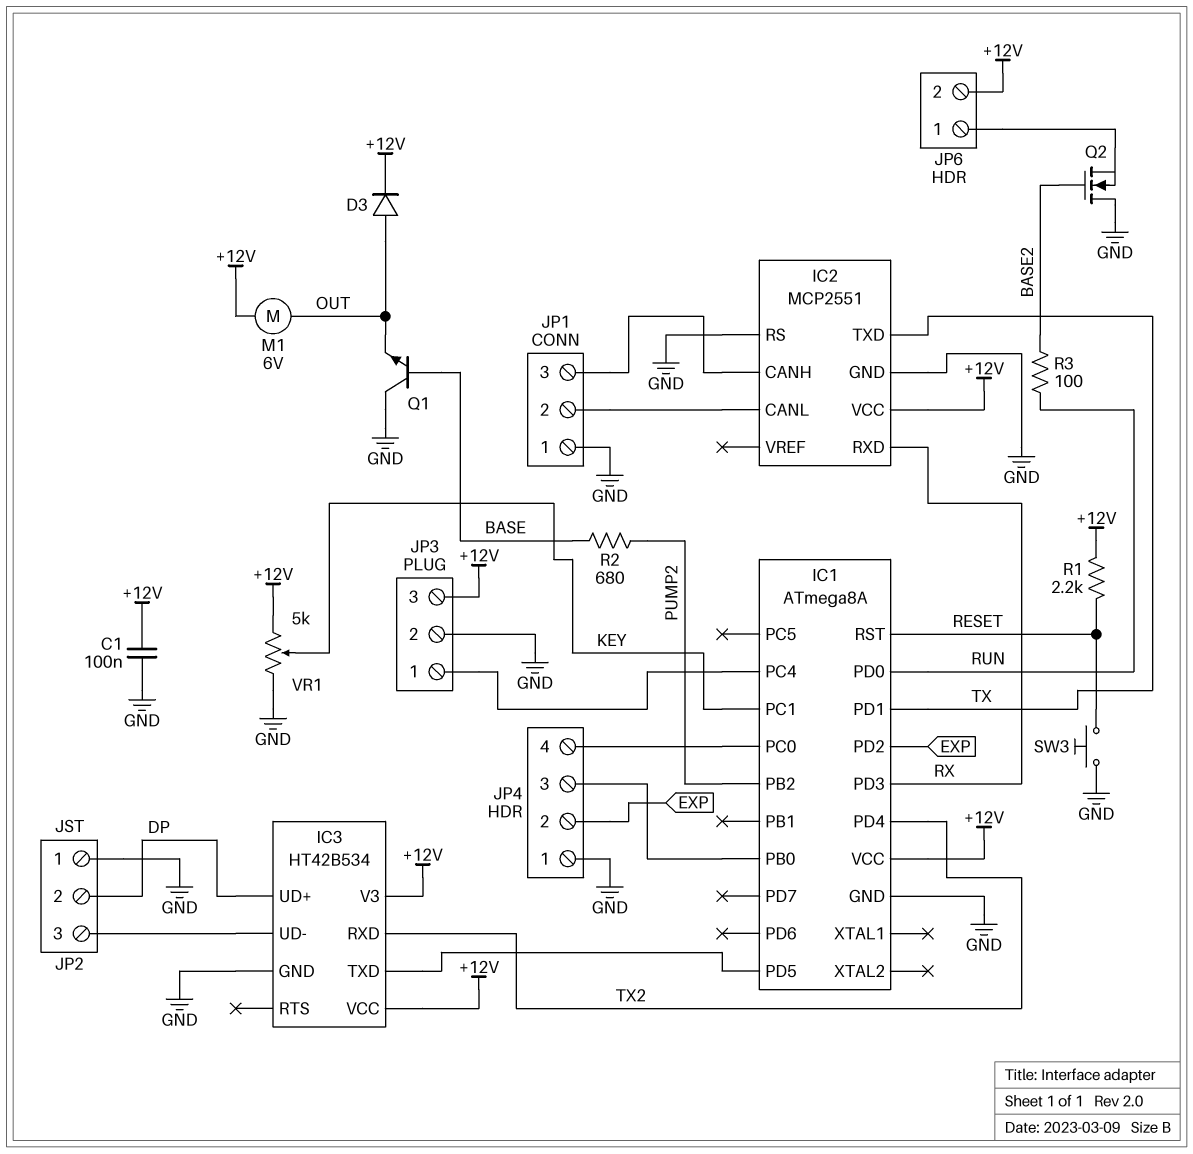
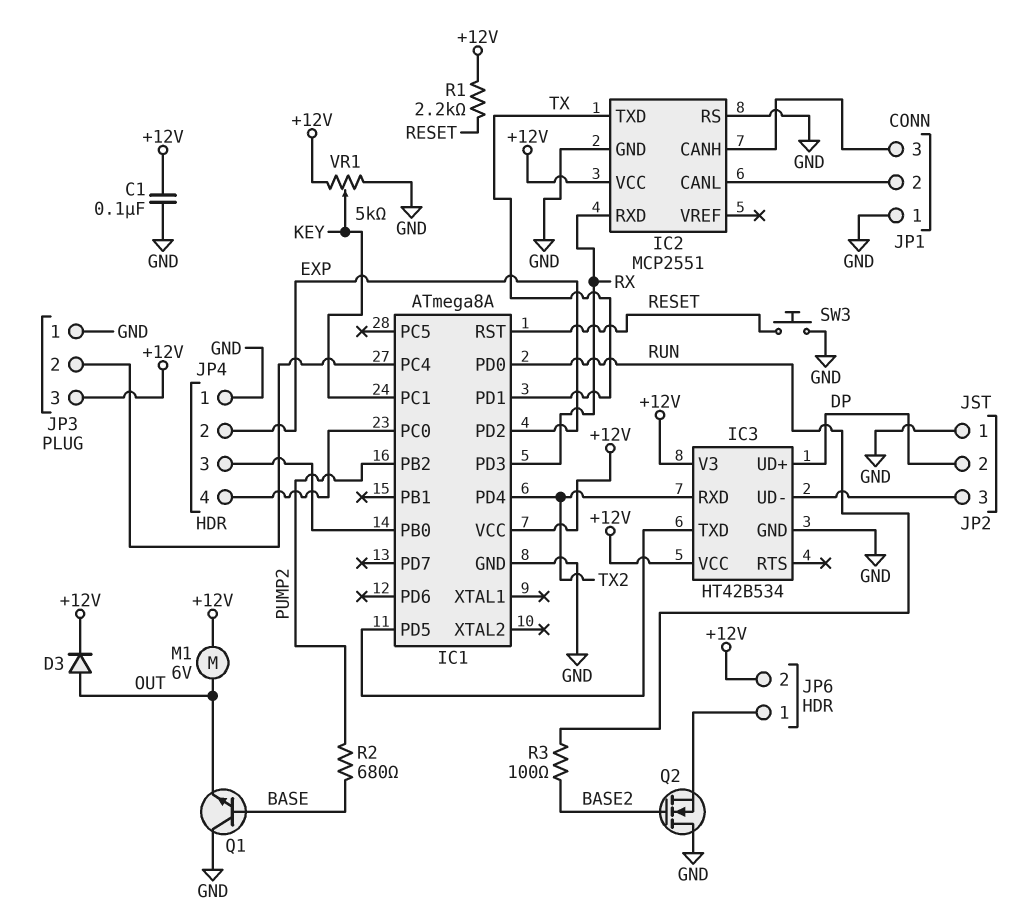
JP3 pin 1: IC1/PC4 -> GND
JP3 pin 2: GND -> IC1/PC4

